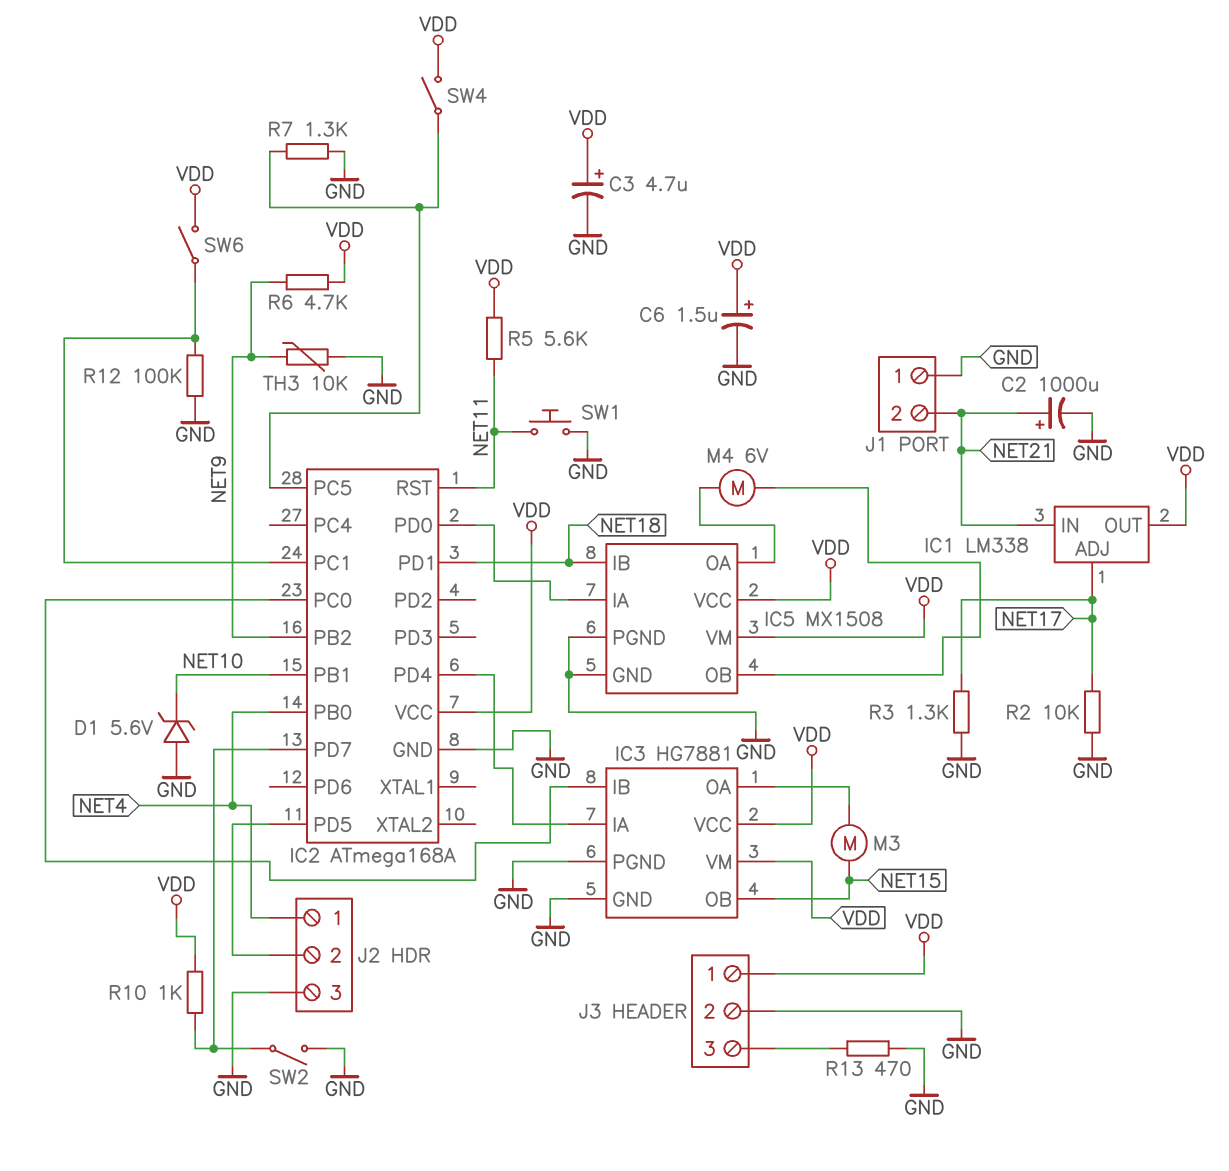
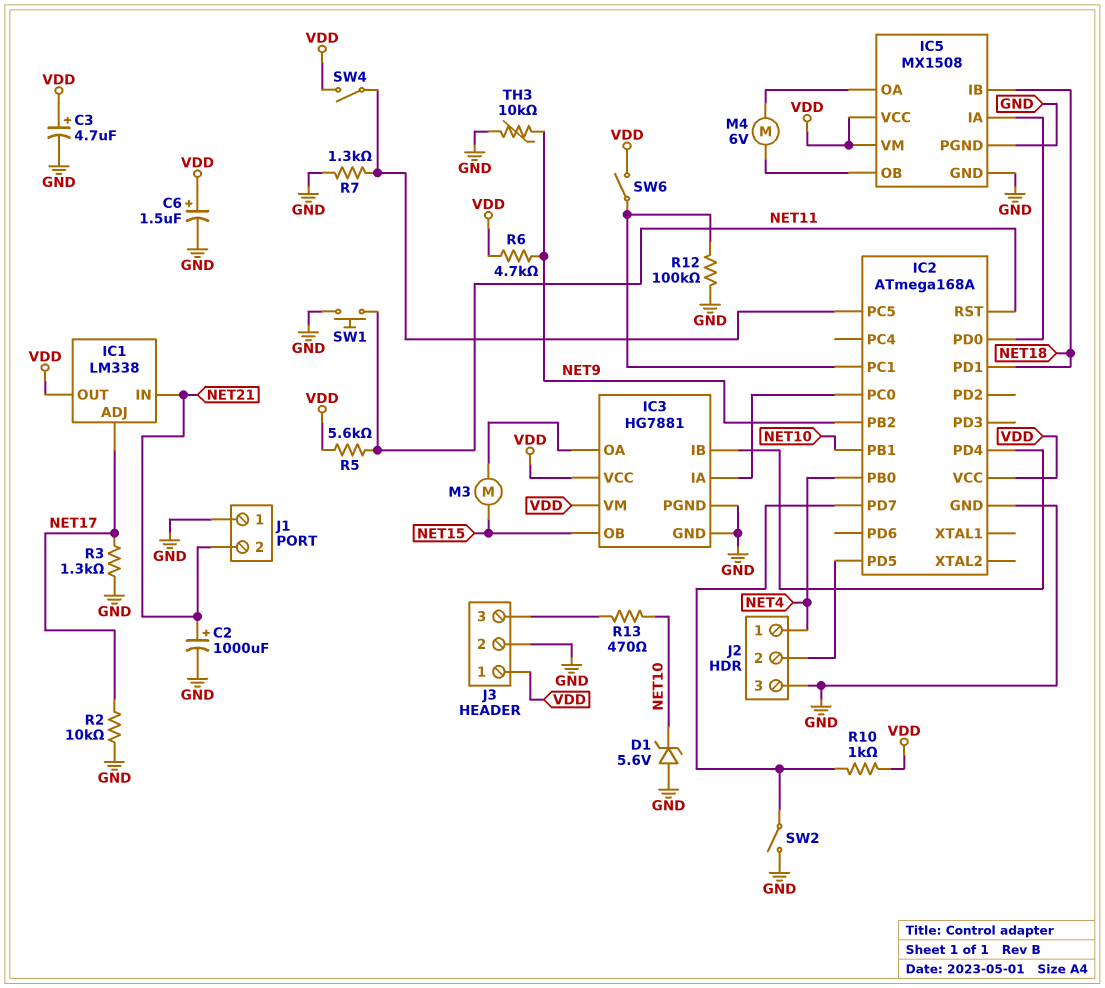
IC3 pin IA: IC2/PD4 -> IC2/PC0
IC3 pin IB: IC2/PC0 -> IC2/PD4
R13: 470 (GND, J3/3) -> 470 (J3/3, NET10)

